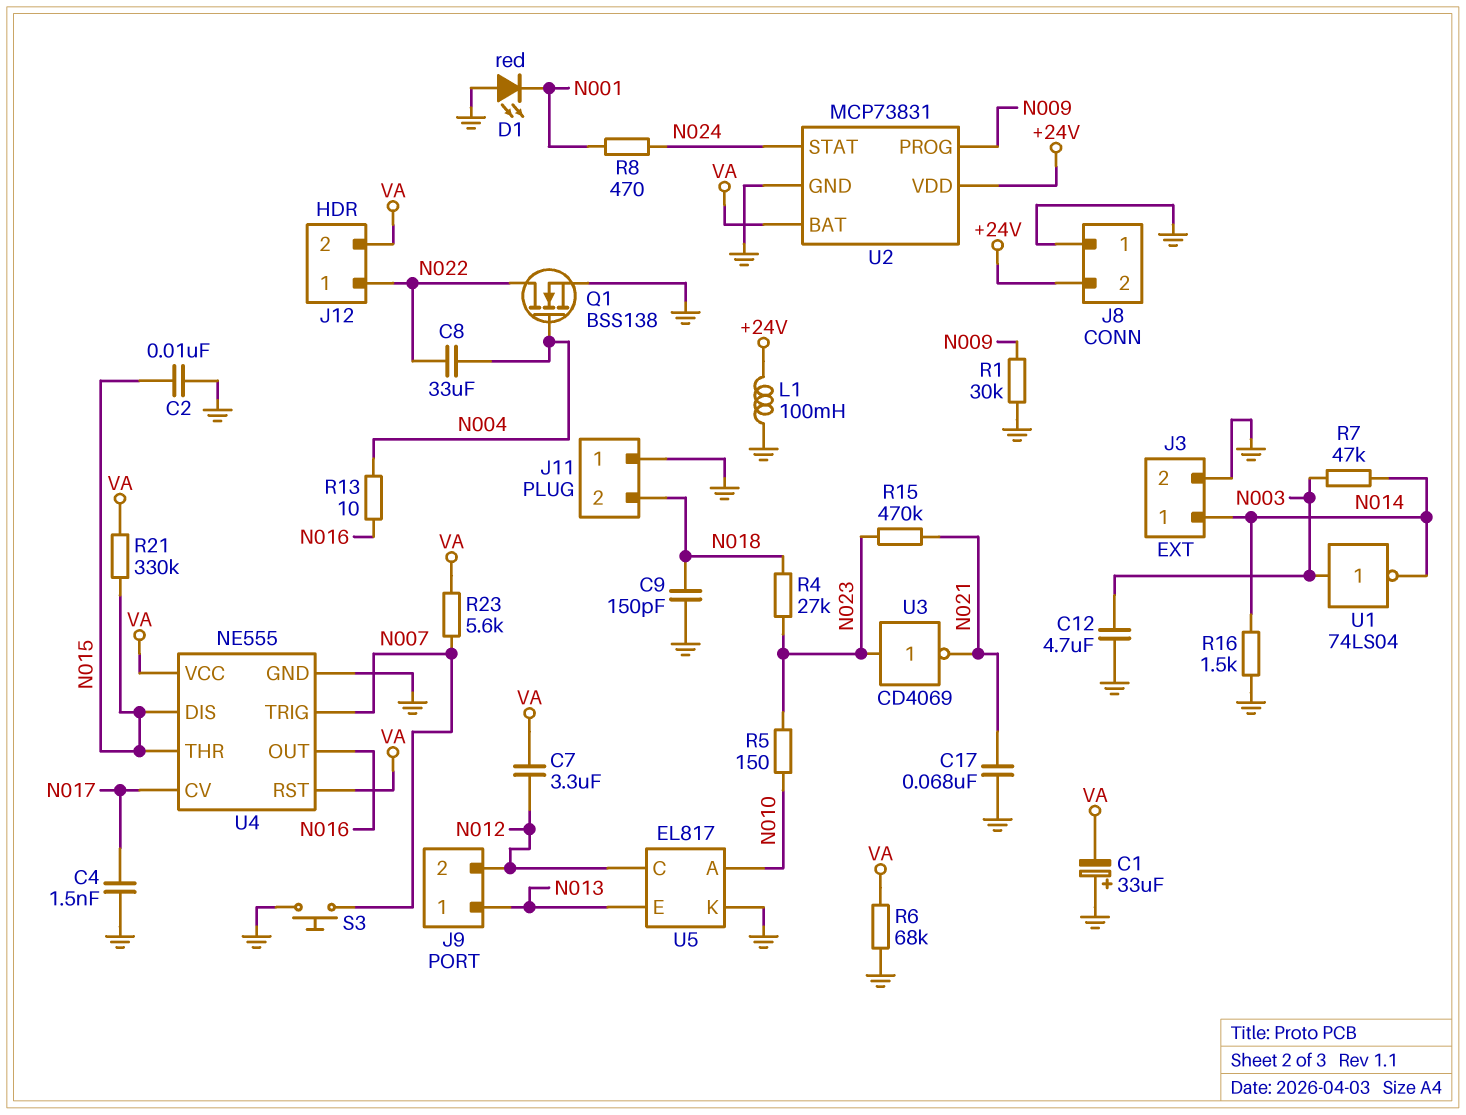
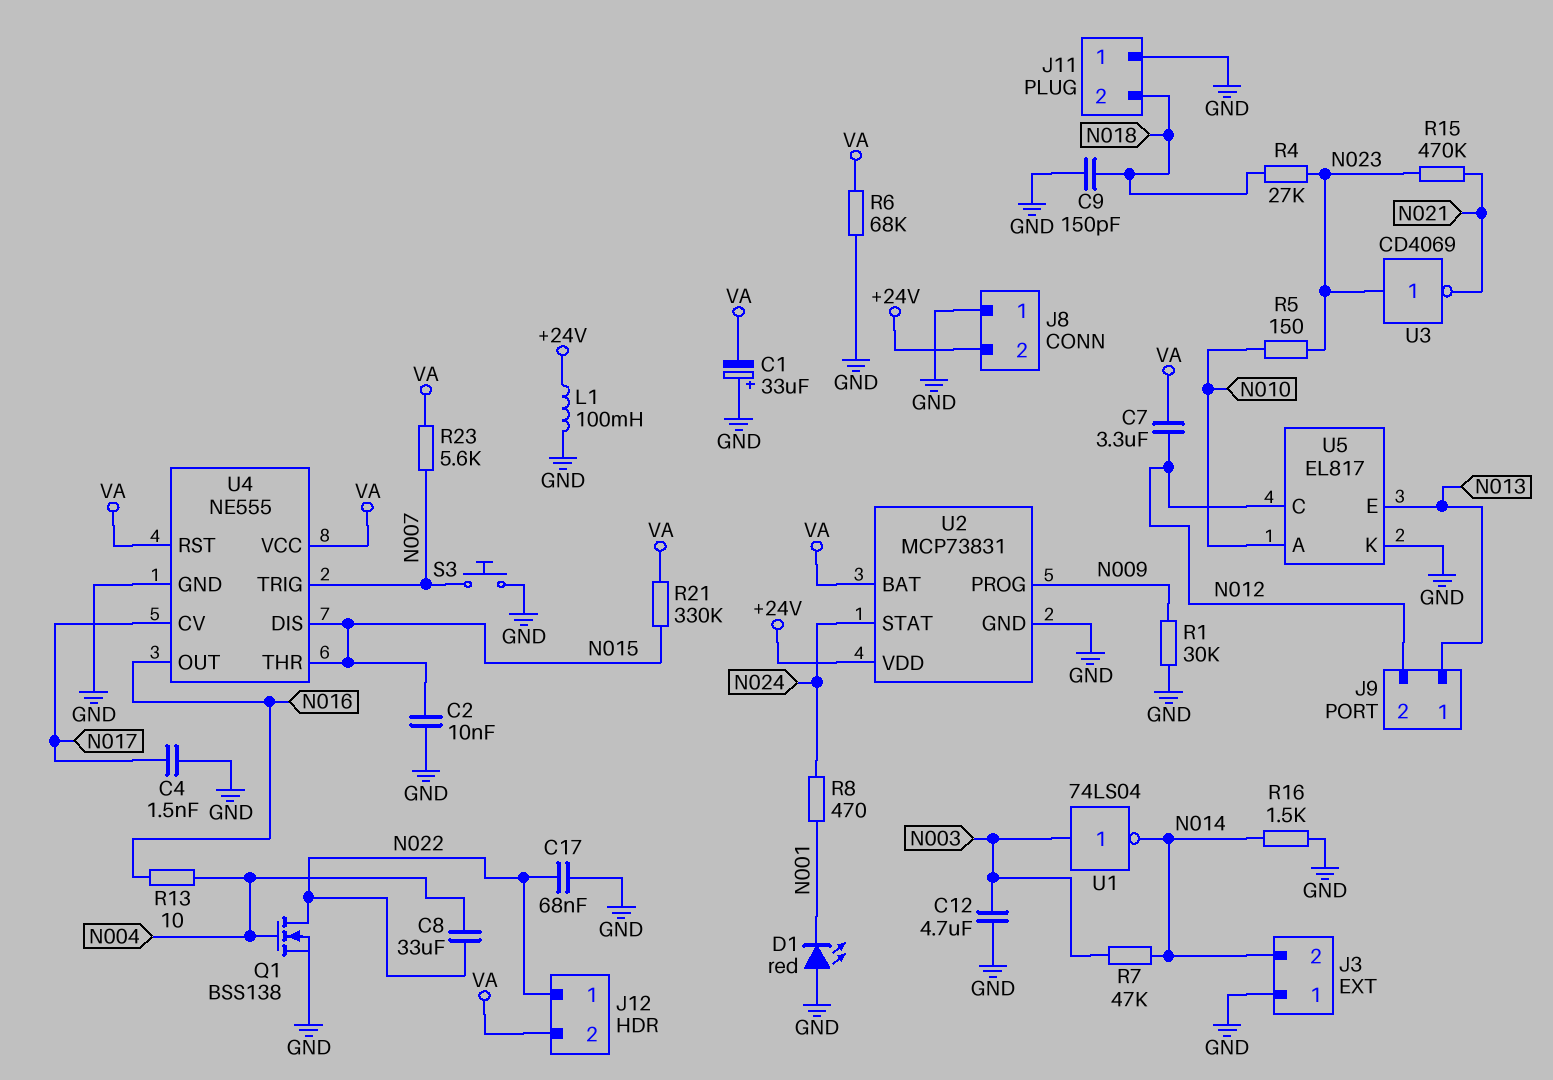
C17: 68nF (GND, N021) -> 68nF (GND, N022)
J3 pin 1: N014 -> GND
J3 pin 2: GND -> N014

